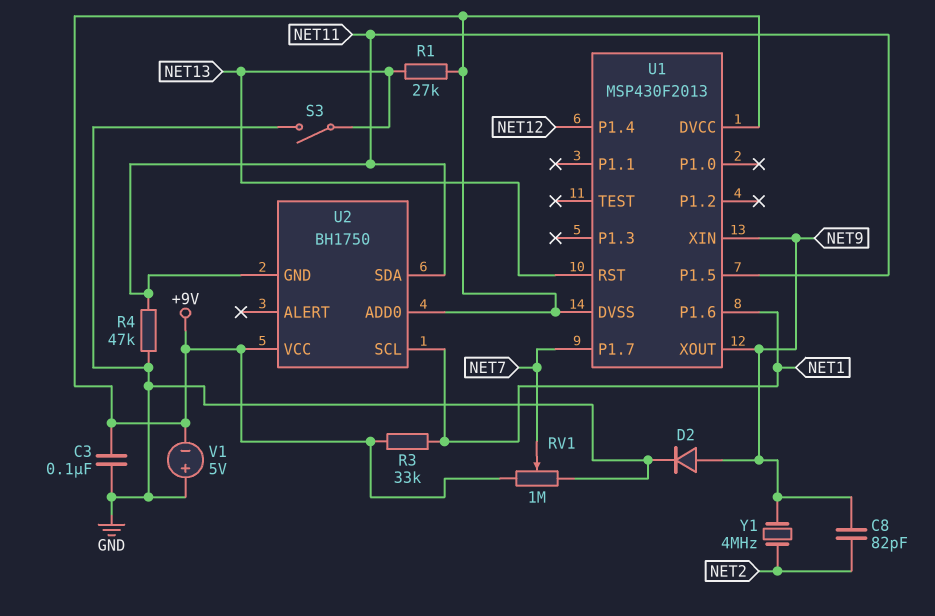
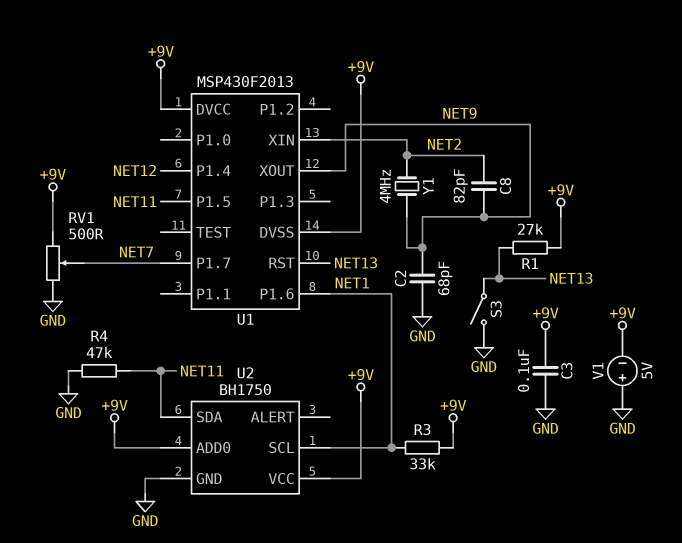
C2: none -> 68pF (GND, NET9)
D2: diode (A NET9, K GND) -> none
RV1: 1M (+9V, GND, wiper NET7) -> 500 (+9V, GND, wiper NET7)
U1 pin XIN: NET9 -> NET2
U2 pin GND: NET11 -> GND

